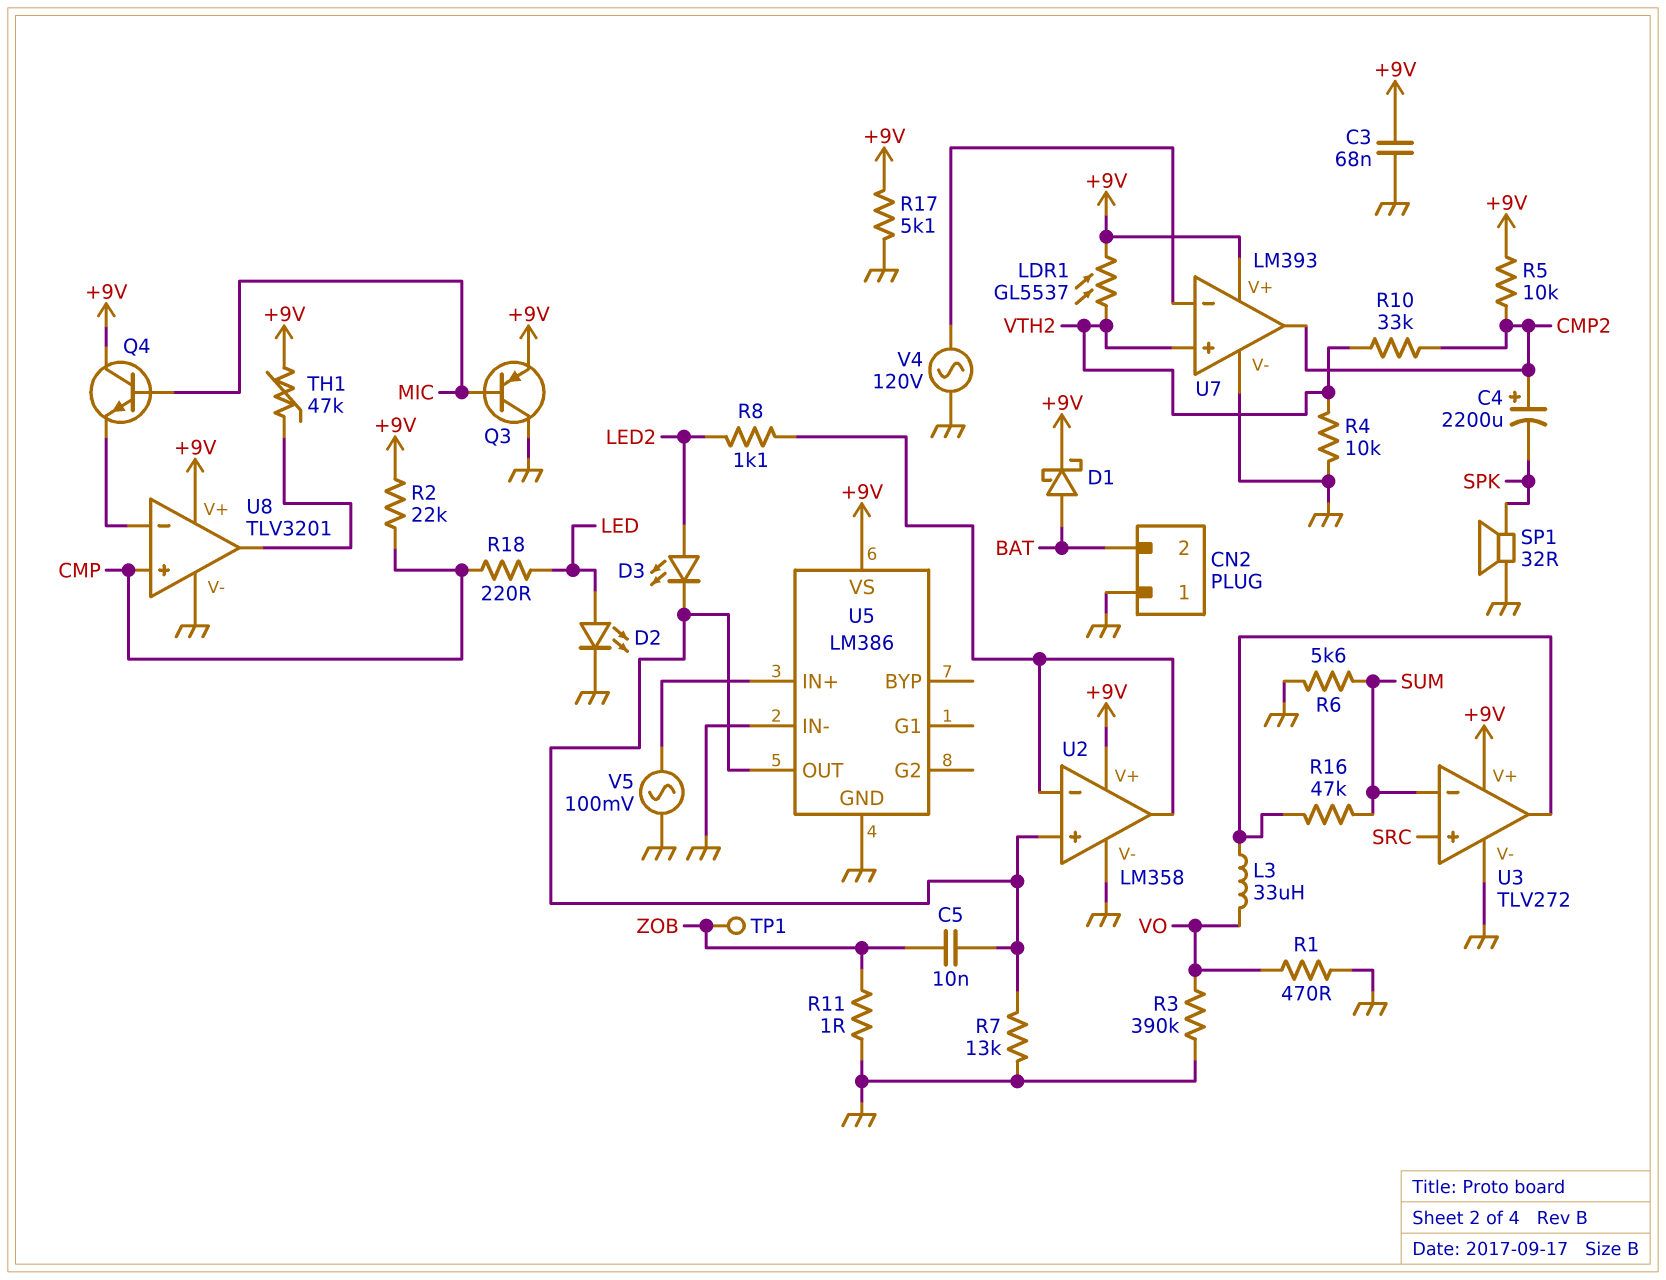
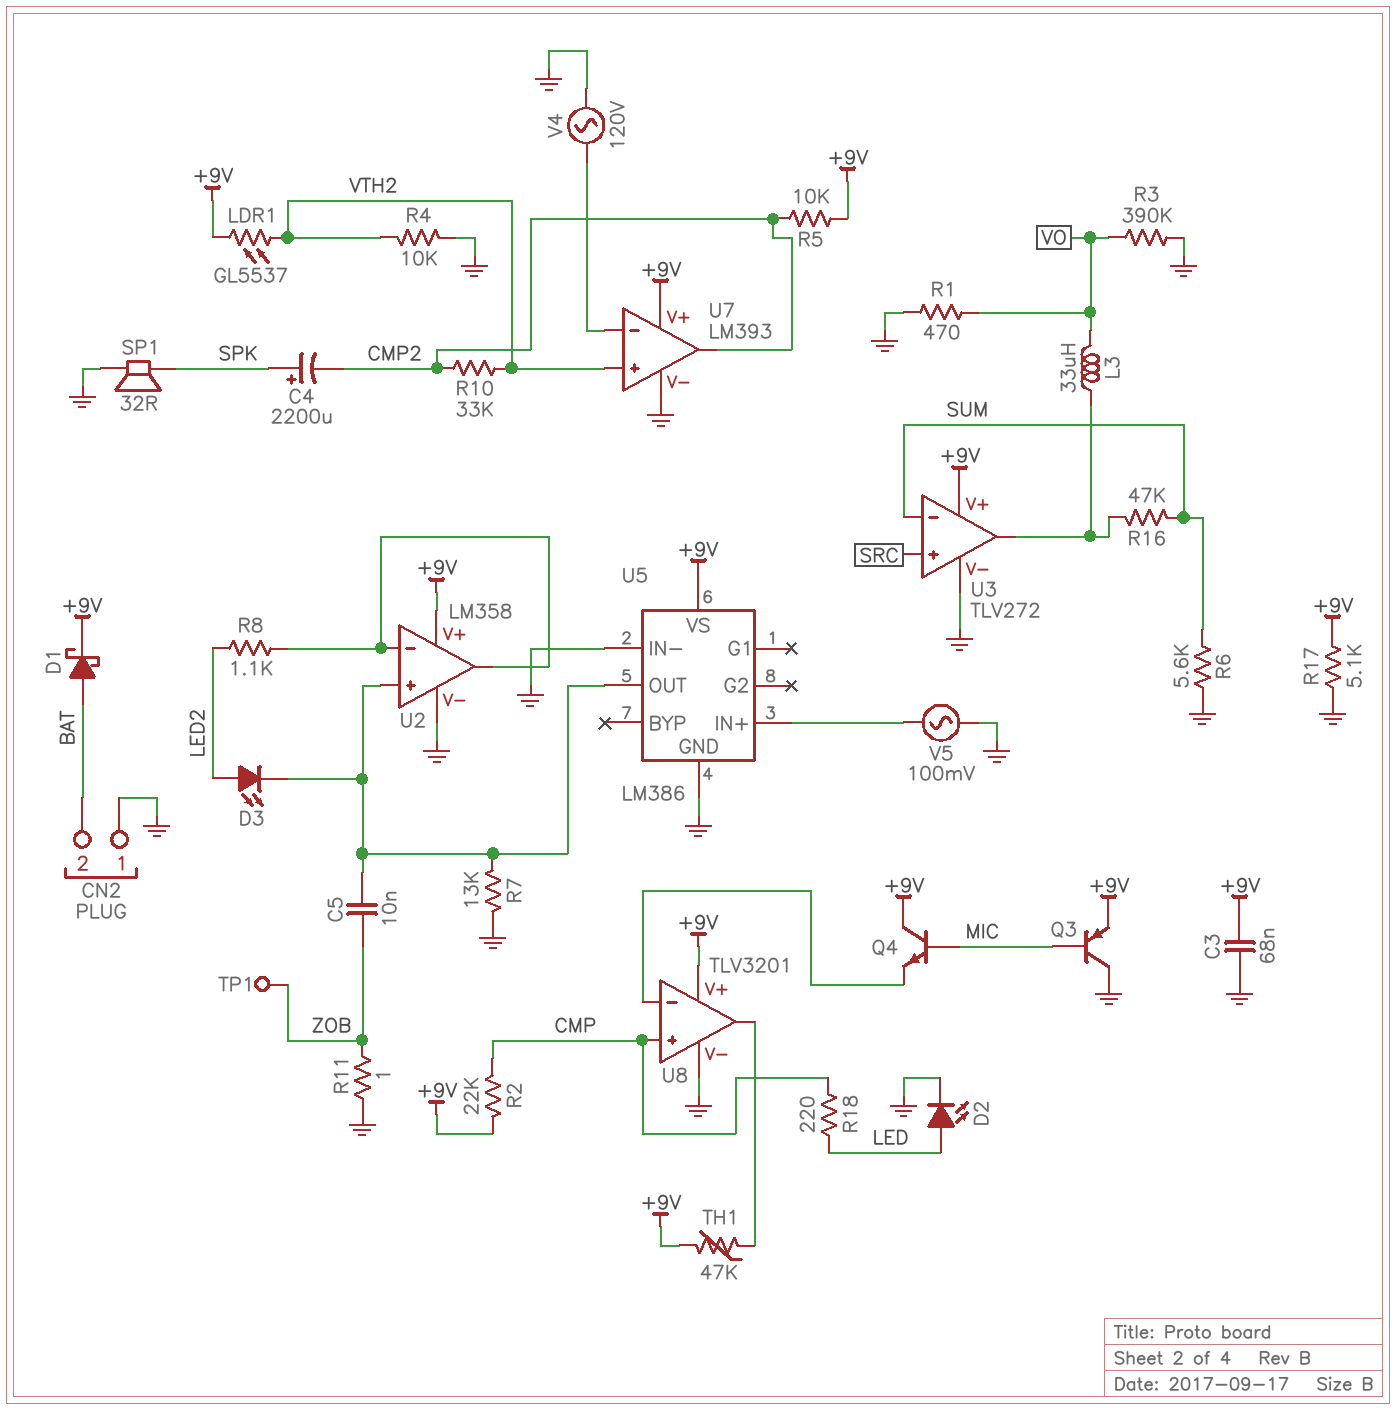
C4: 2200uF (plus CMP2, minus SPK) -> 2200uF (plus SPK, minus CMP2)

